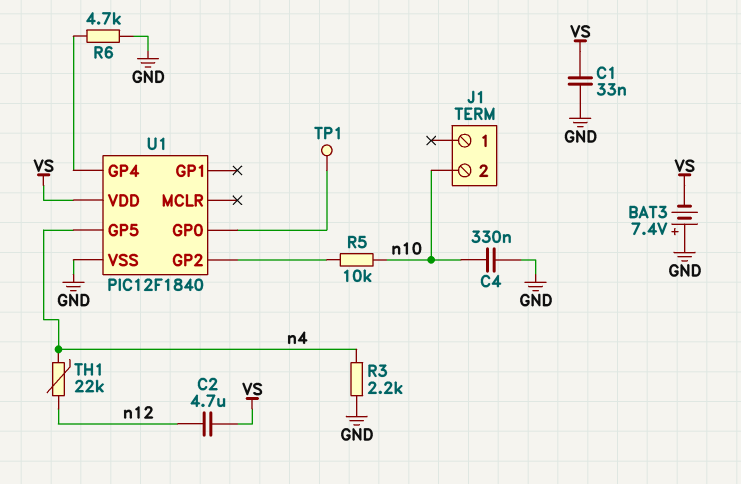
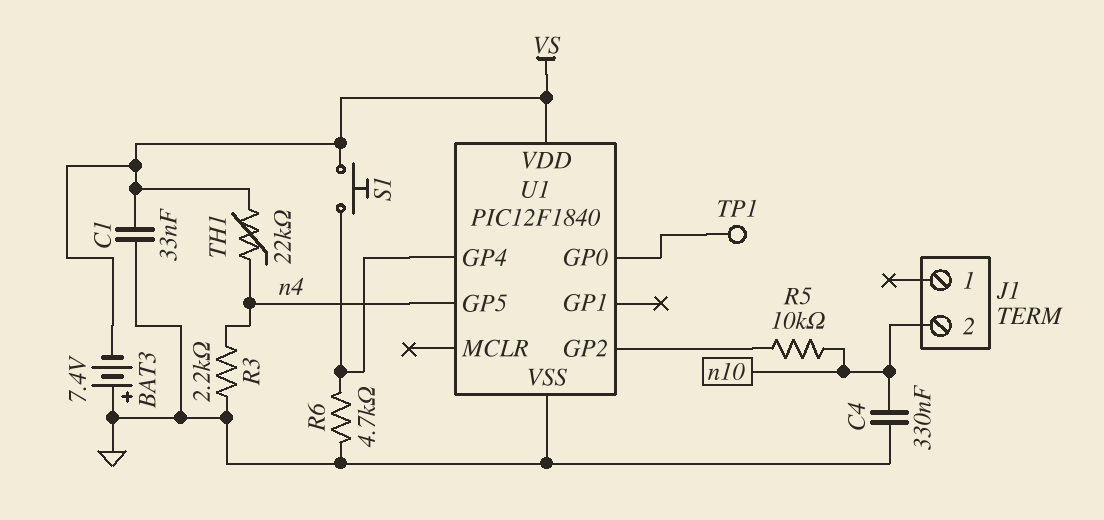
C2: 4.7uF (VS, n12) -> none
S1: none -> button (U1/GP4, VS)
TH1: 22k (n4, n12) -> 22k (VS, n4)

